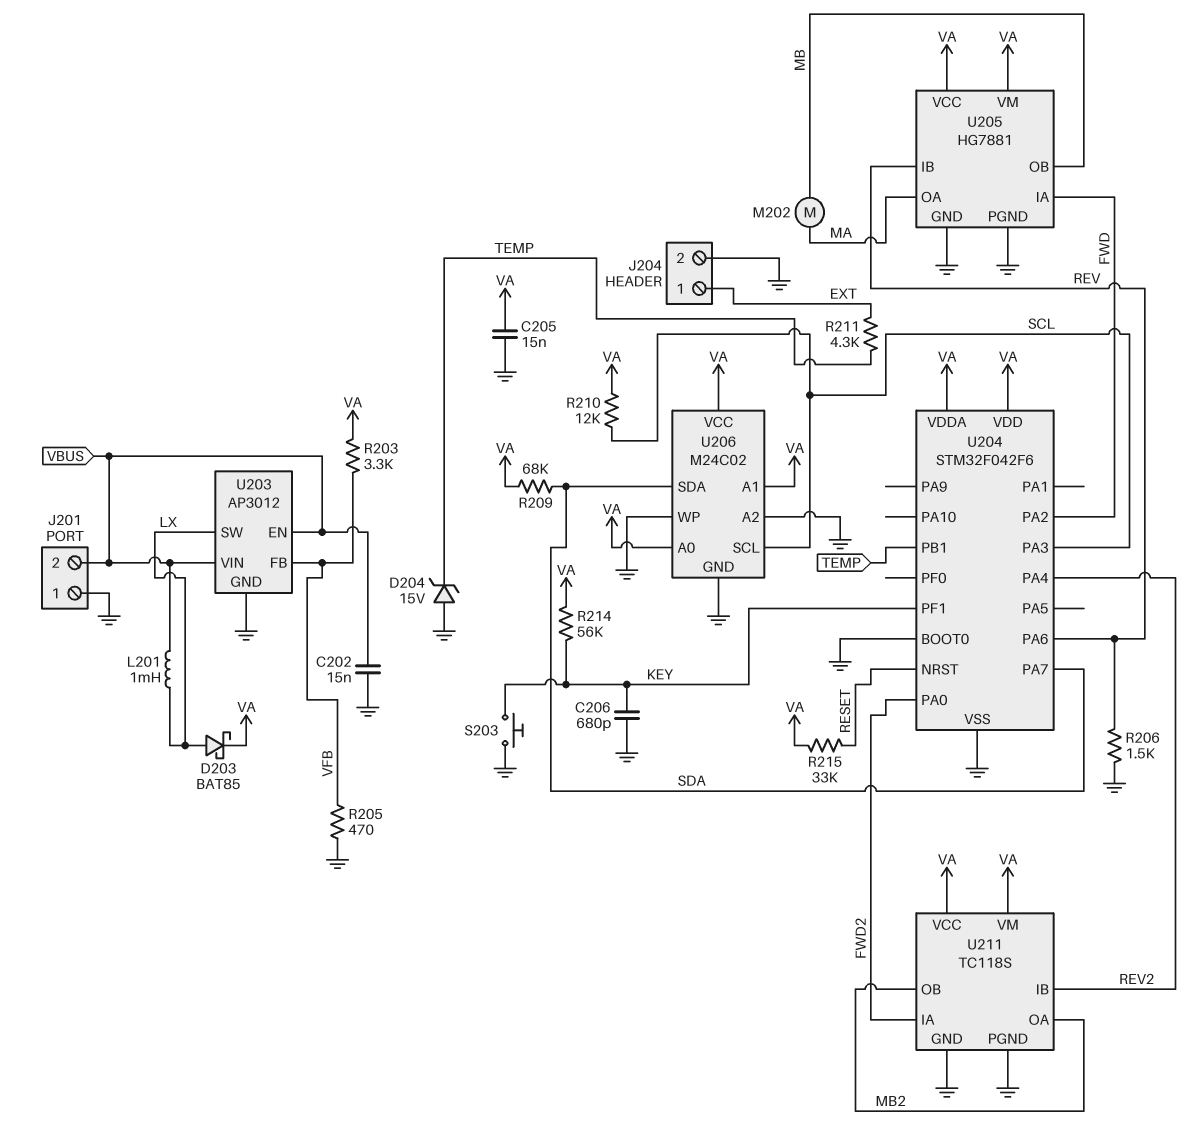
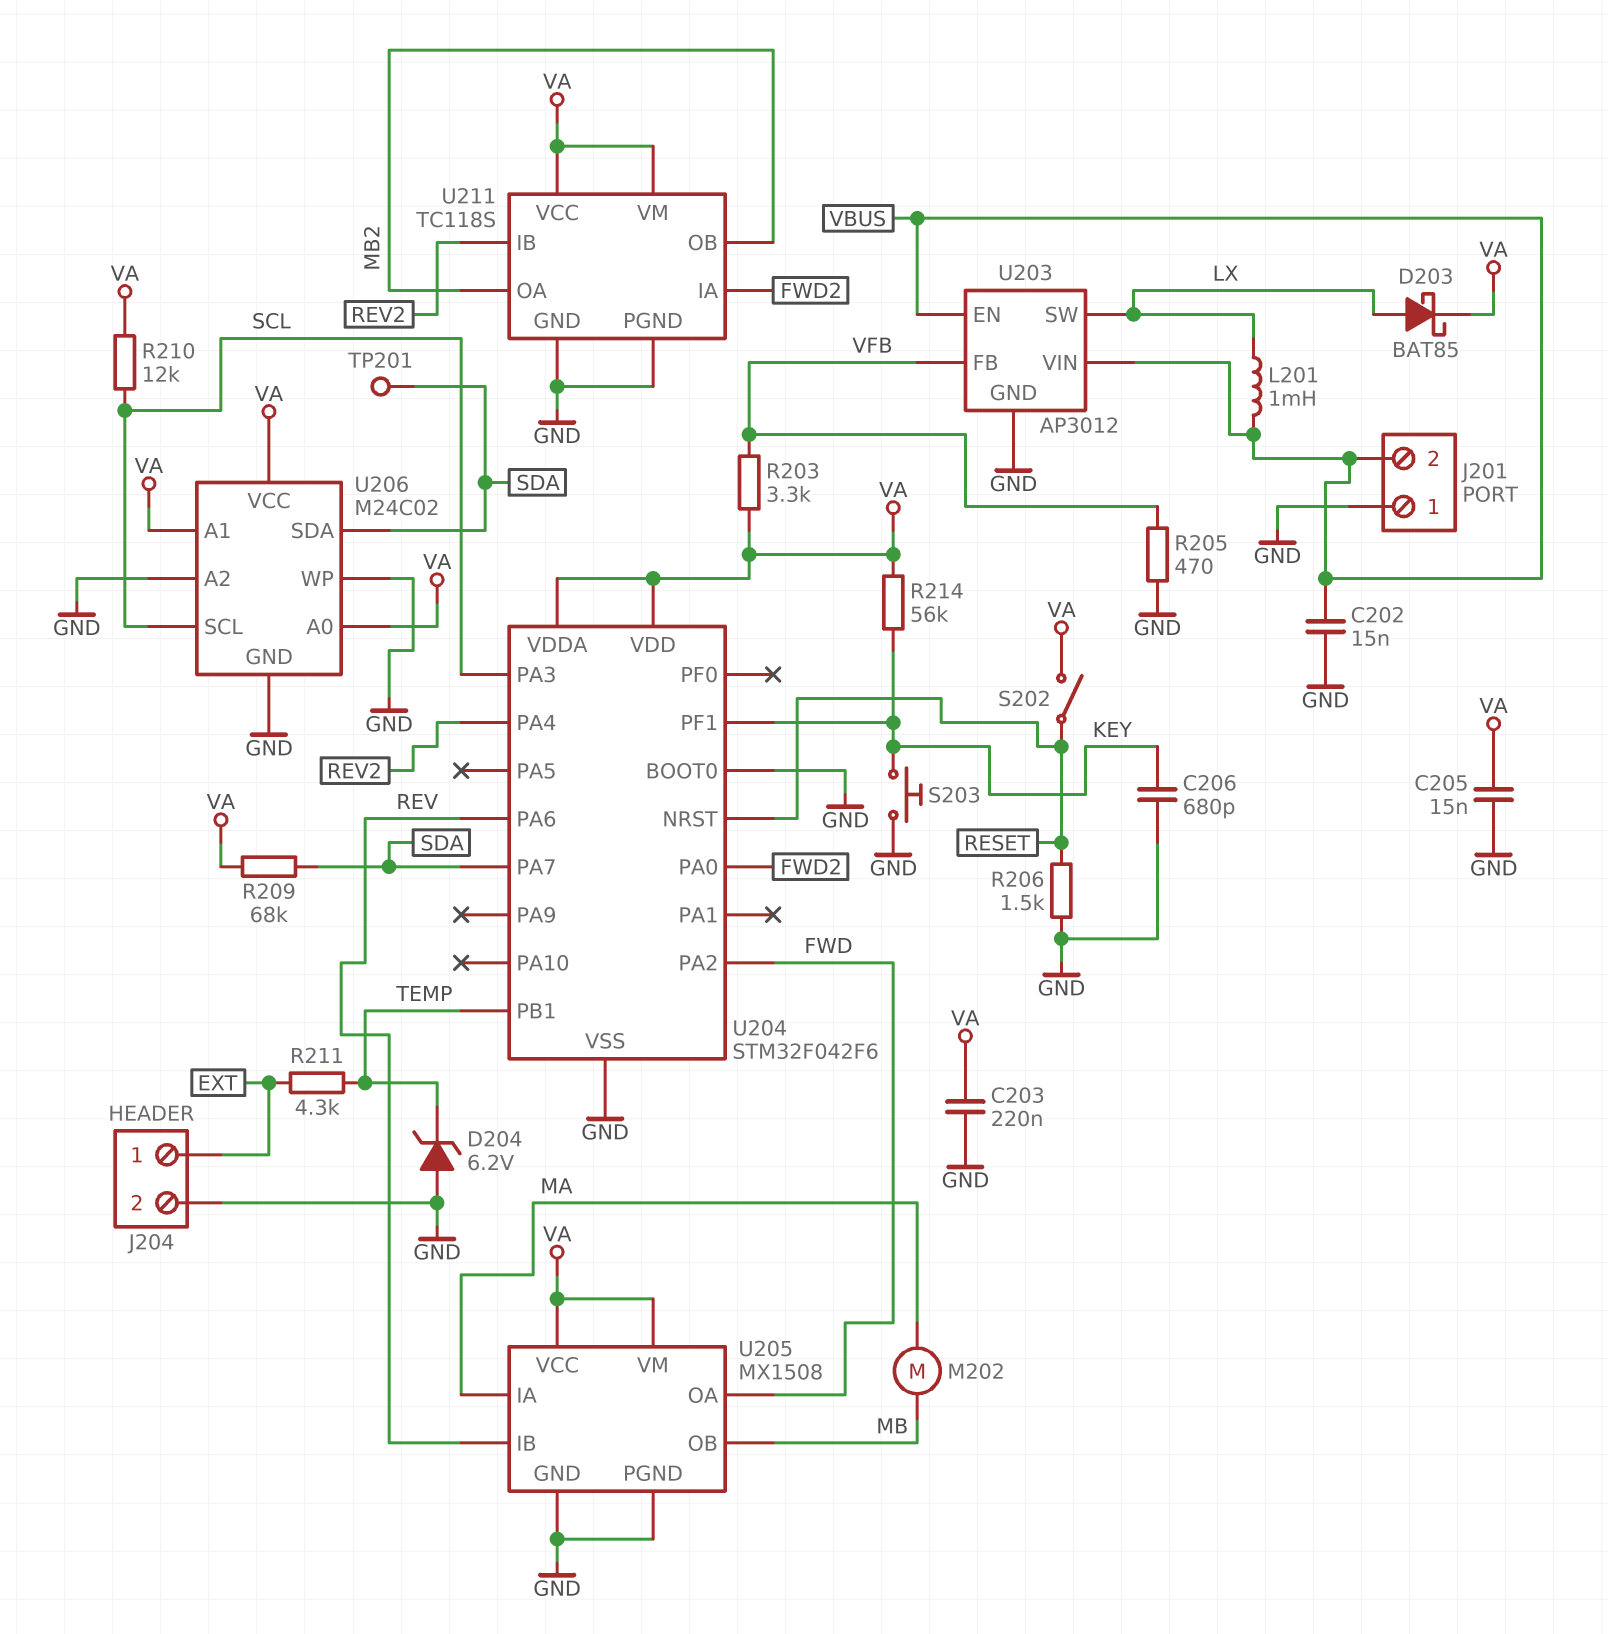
C203: none -> 220nF (GND, VA)
D204: zener 15V (A GND, K TEMP) -> zener 6.2V (A GND, K TEMP)
R206: 1.5k (GND, REV) -> 1.5k (GND, RESET)
R215: 33k (RESET, VA) -> none
S202: none -> switch (RESET, VA)
TP201: none -> test point (SDA)
U205: HG7881 -> MX1508
U205 pin IA: FWD -> MA
U205 pin OA: MA -> FWD

